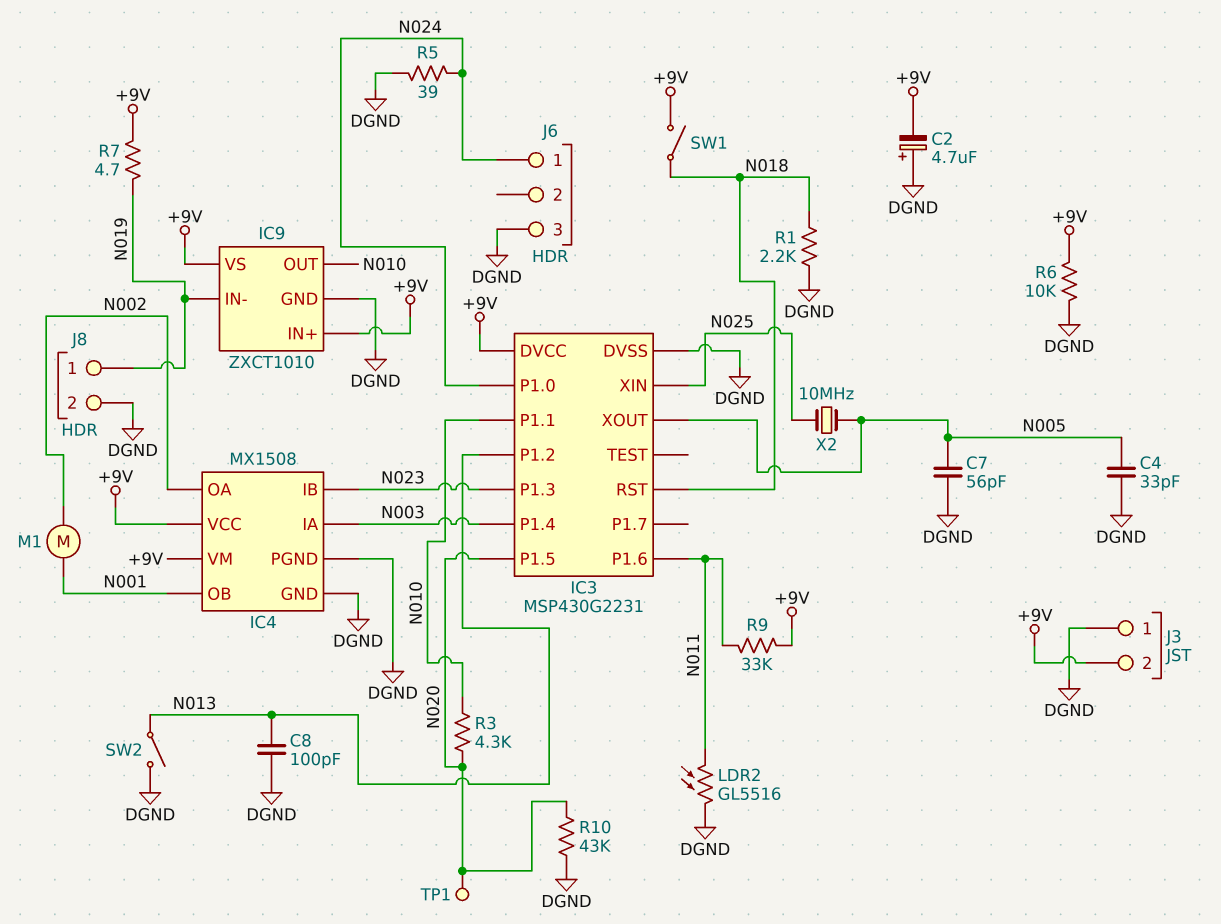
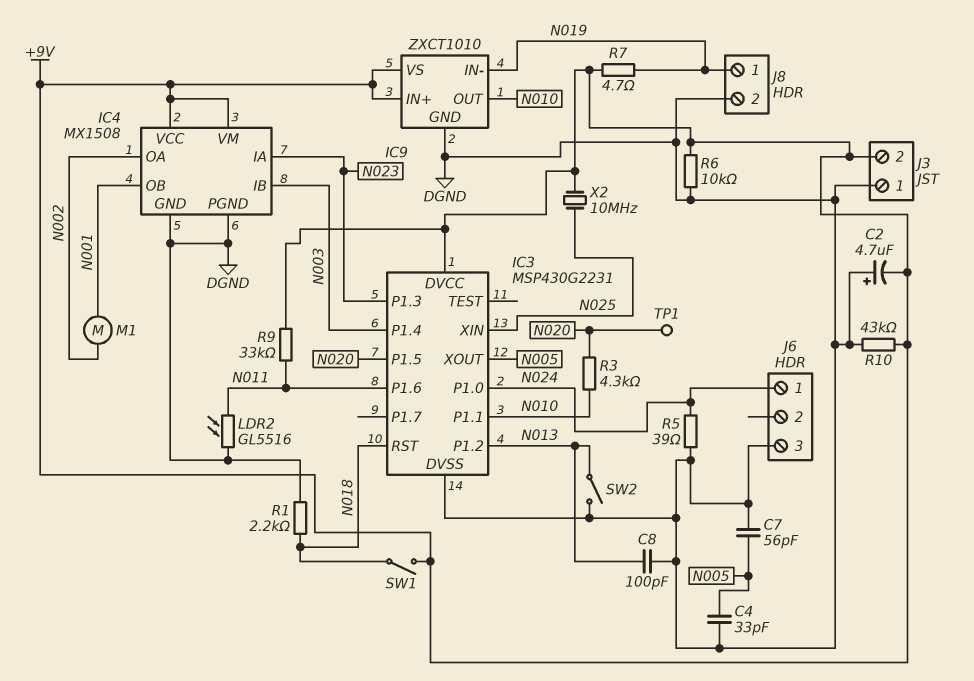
IC4 pin IA: N003 -> N023
IC4 pin IB: N023 -> N003
R10: 43k (DGND, N020) -> 43k (+9V, DGND)
X2: 10MHz (N005, N025) -> 10MHz (+9V, N025)

